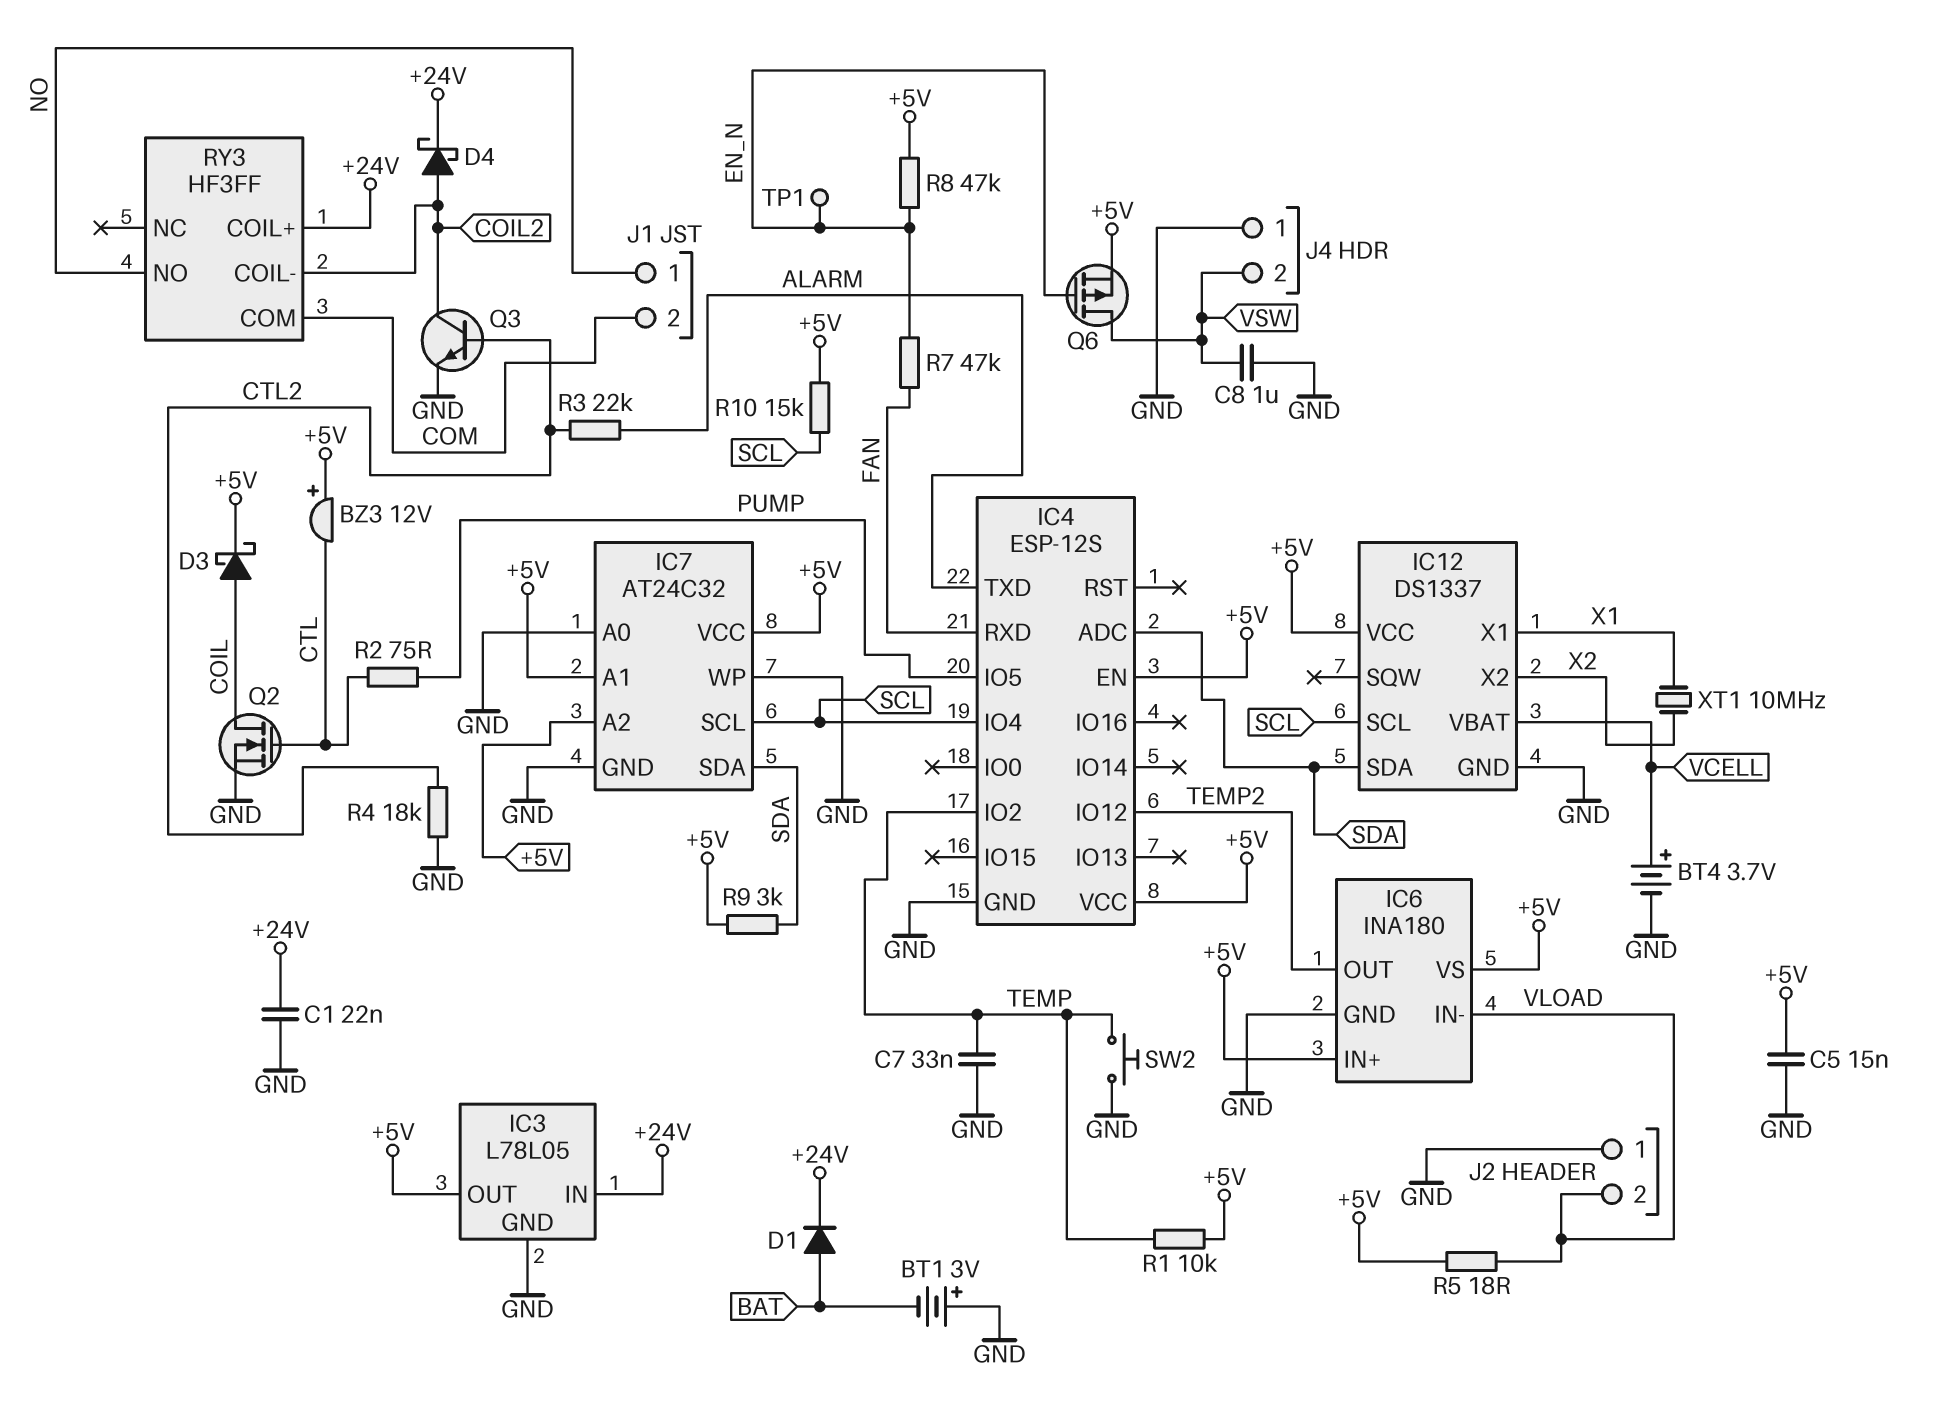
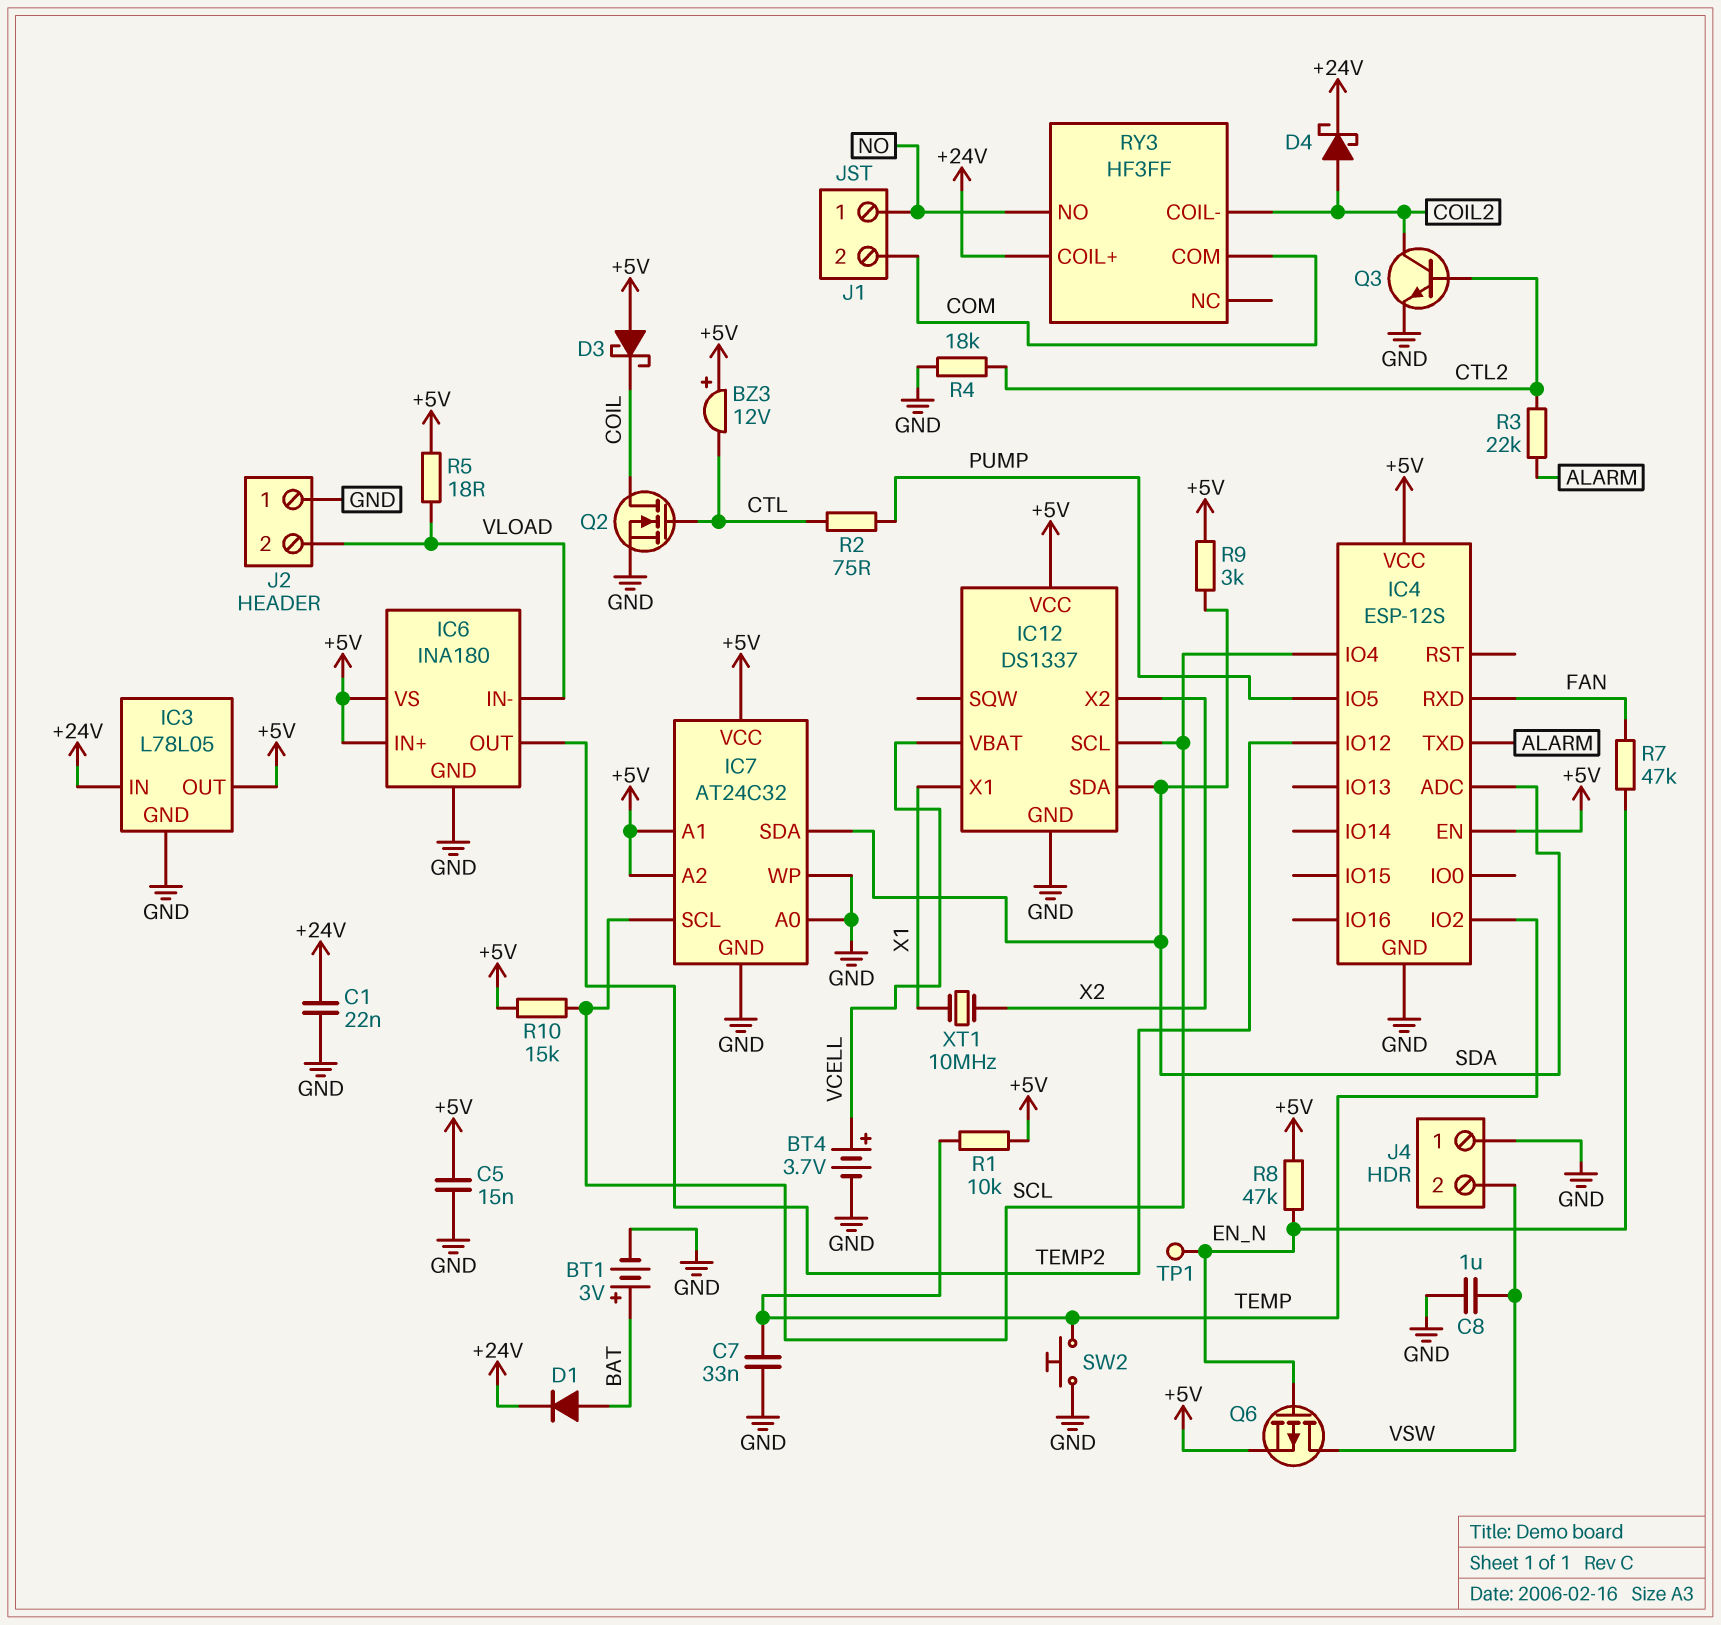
BT1: 3V (plus GND, minus BAT) -> 3V (plus BAT, minus GND)
D3: schottky (A COIL, K +5V) -> schottky (A +5V, K COIL)

